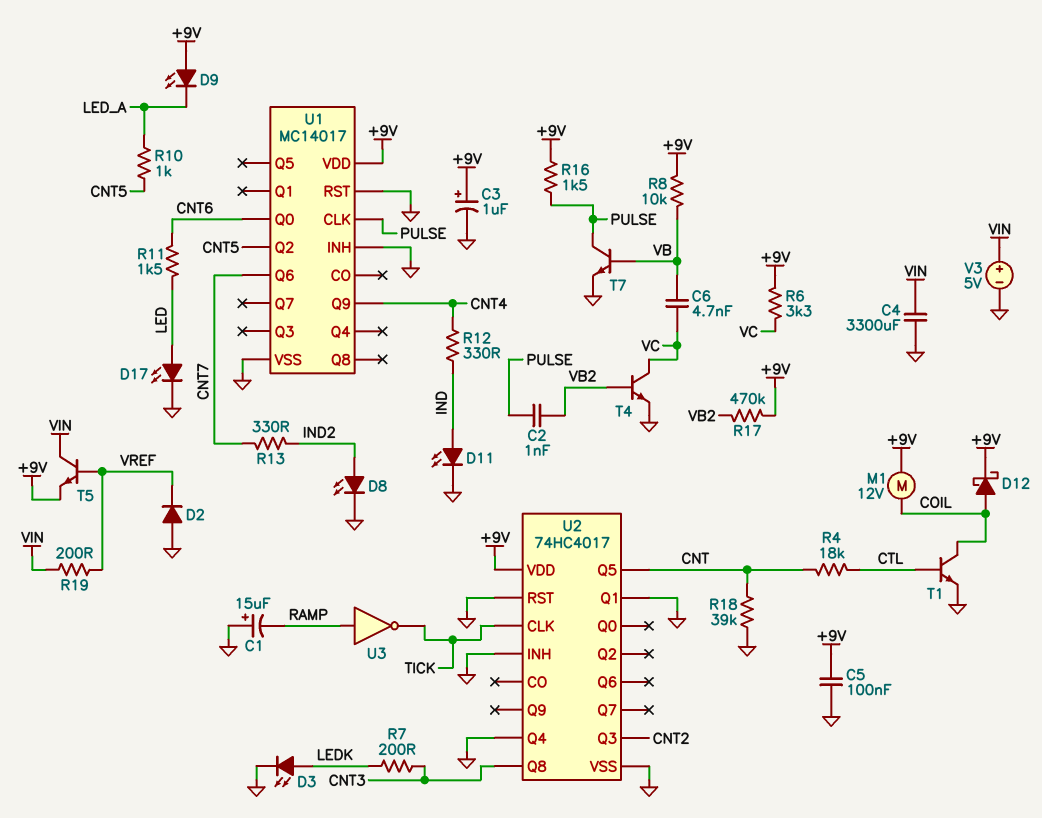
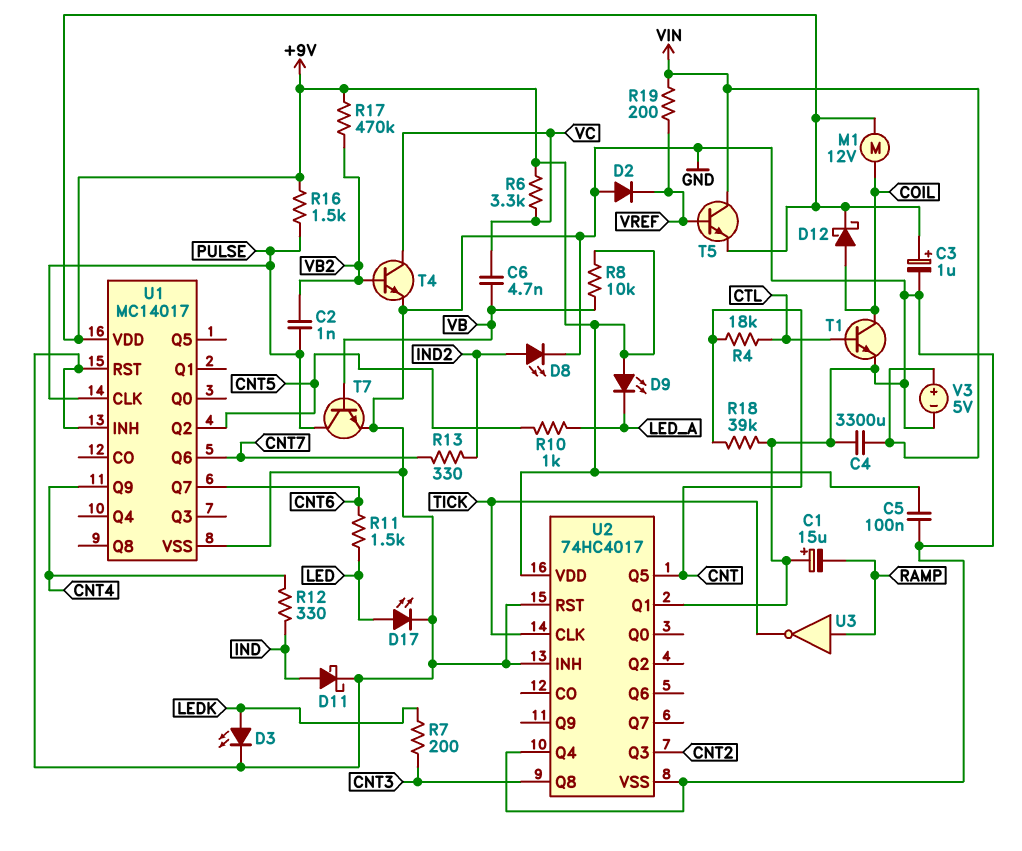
D11: LED (A IND, K GND) -> schottky (A IND, K GND)
U1 pin Q0: CNT6 -> none
U1 pin Q7: none -> CNT6

